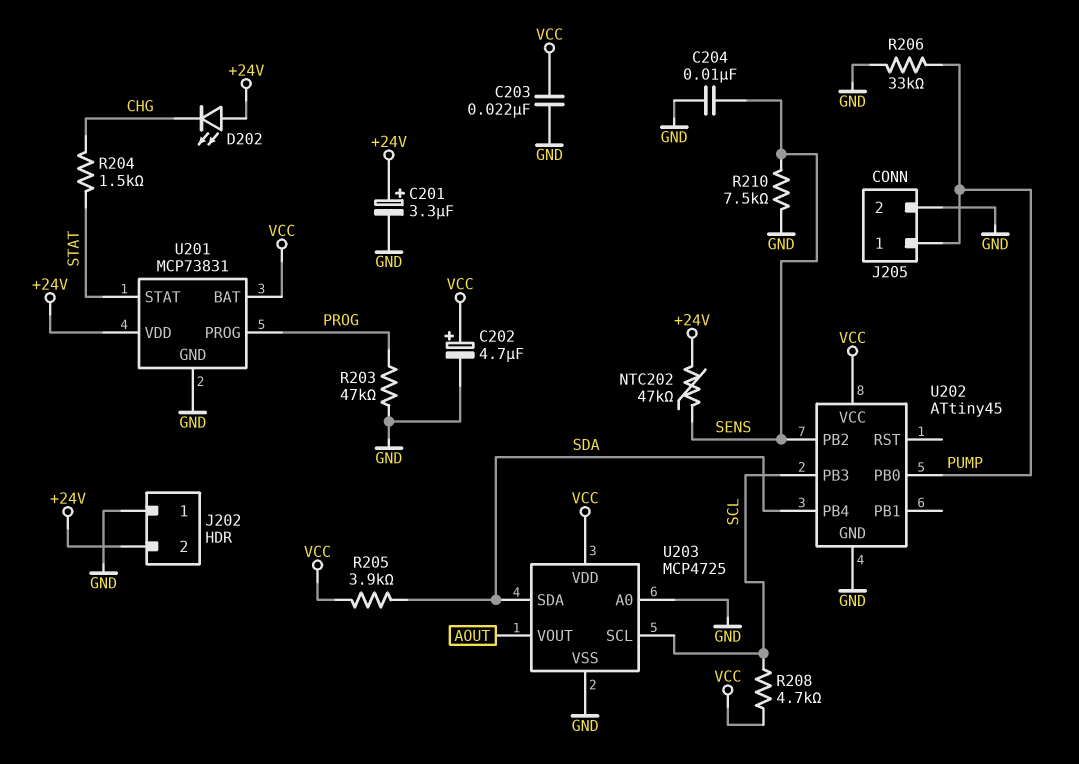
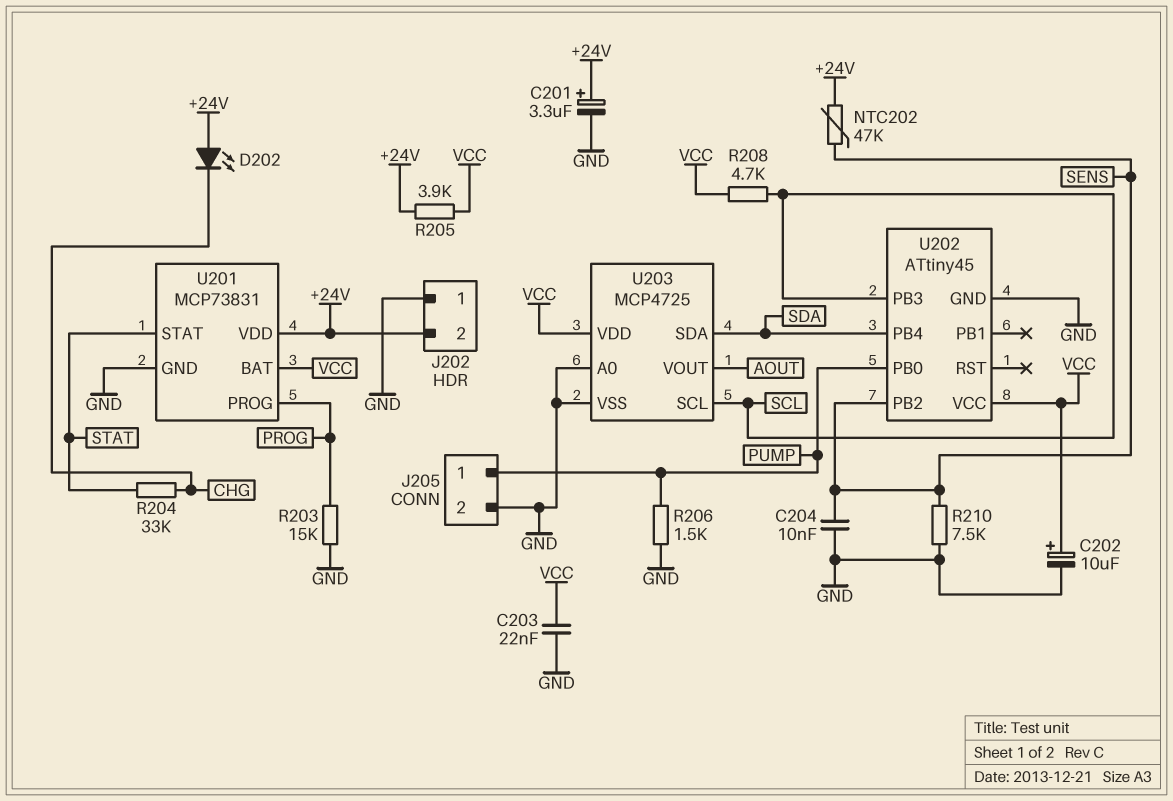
C202: 4.7uF (plus VCC, minus GND) -> 10uF (plus VCC, minus GND)
R203: 47k (GND, PROG) -> 15k (GND, PROG)
R204: 1.5k (CHG, STAT) -> 33k (CHG, STAT)
R205: 3.9k (SDA, VCC) -> 3.9k (+24V, VCC)
R206: 33k (GND, PUMP) -> 1.5k (GND, PUMP)

